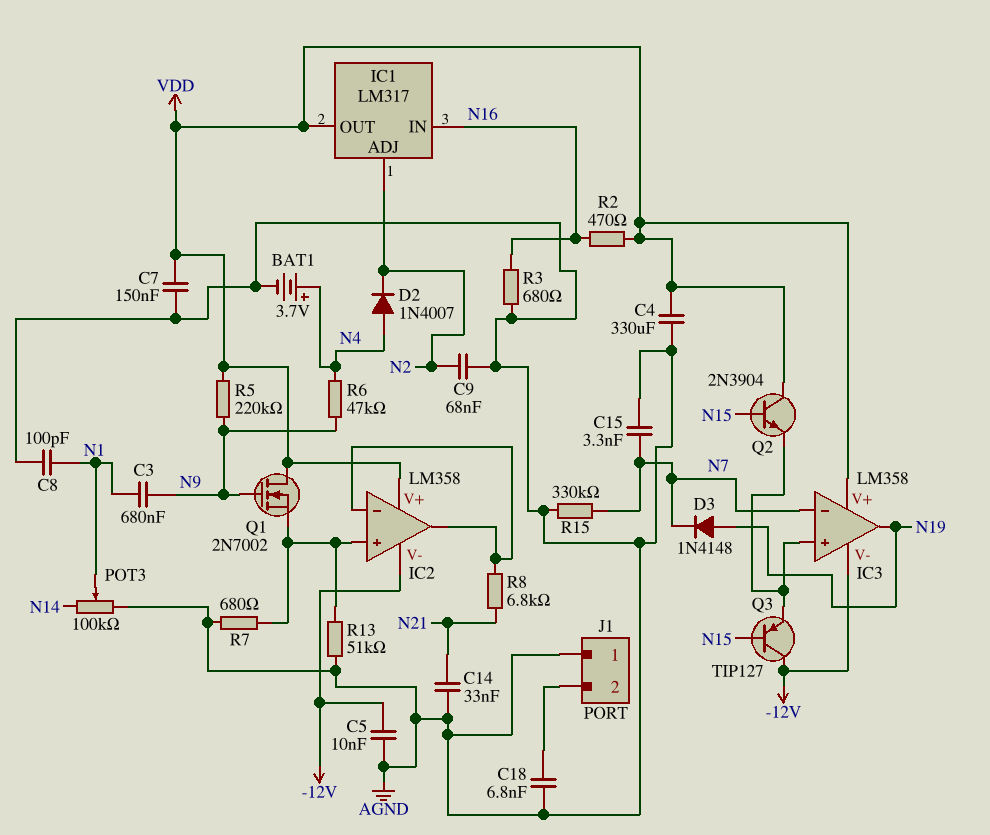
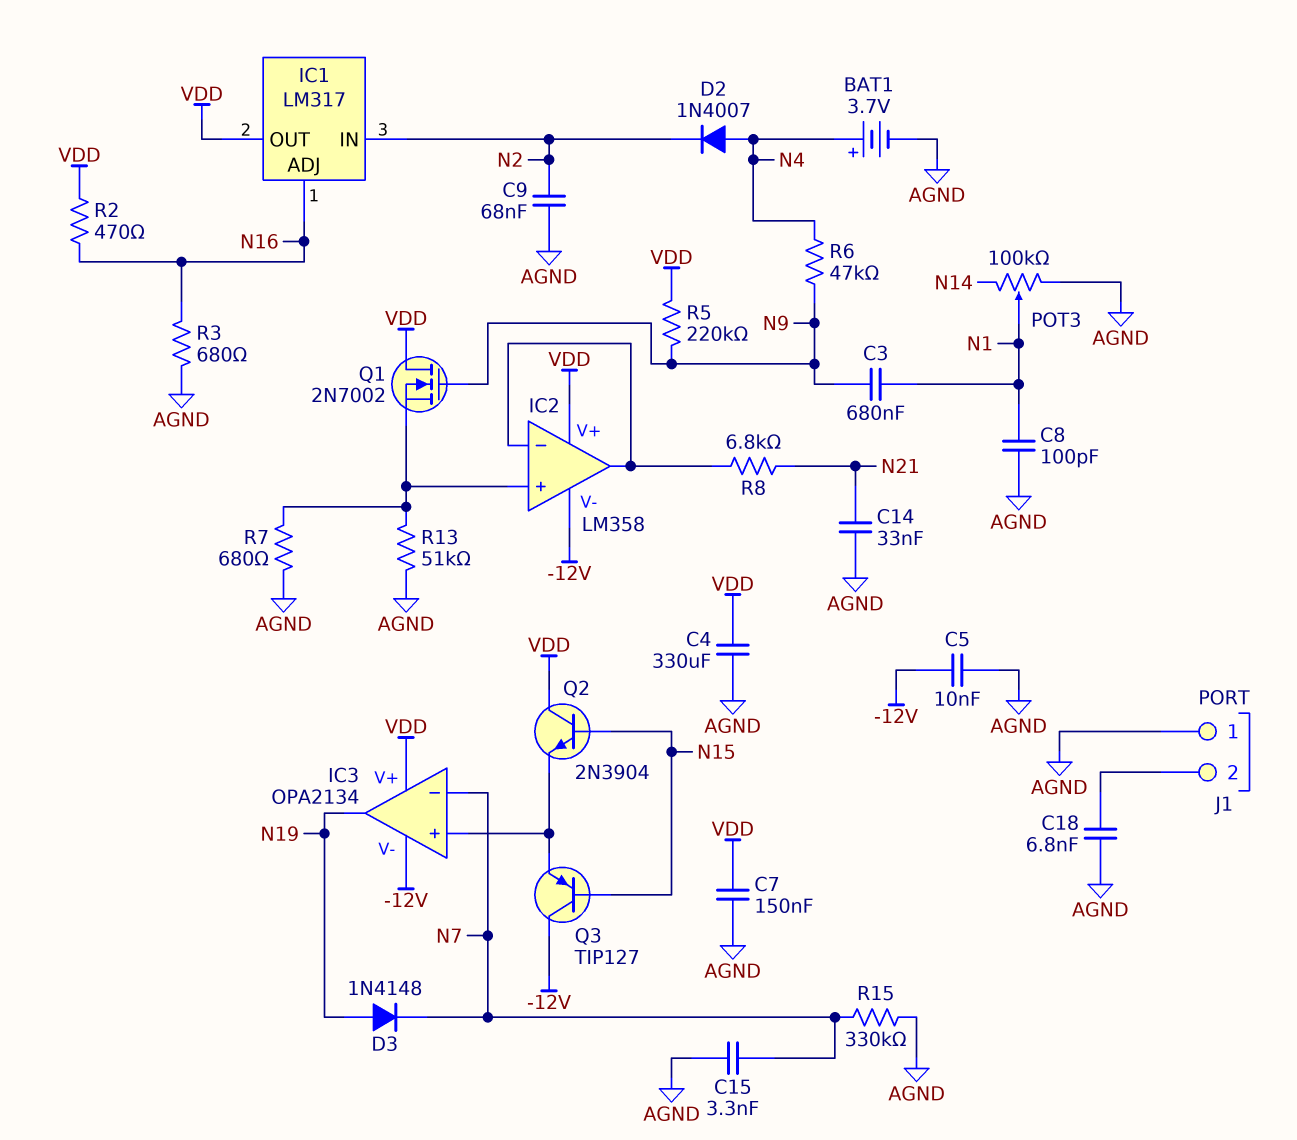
IC1 pin ADJ: N2 -> N16
IC1 pin IN: N16 -> N2
IC3: LM358 -> OPA2134

